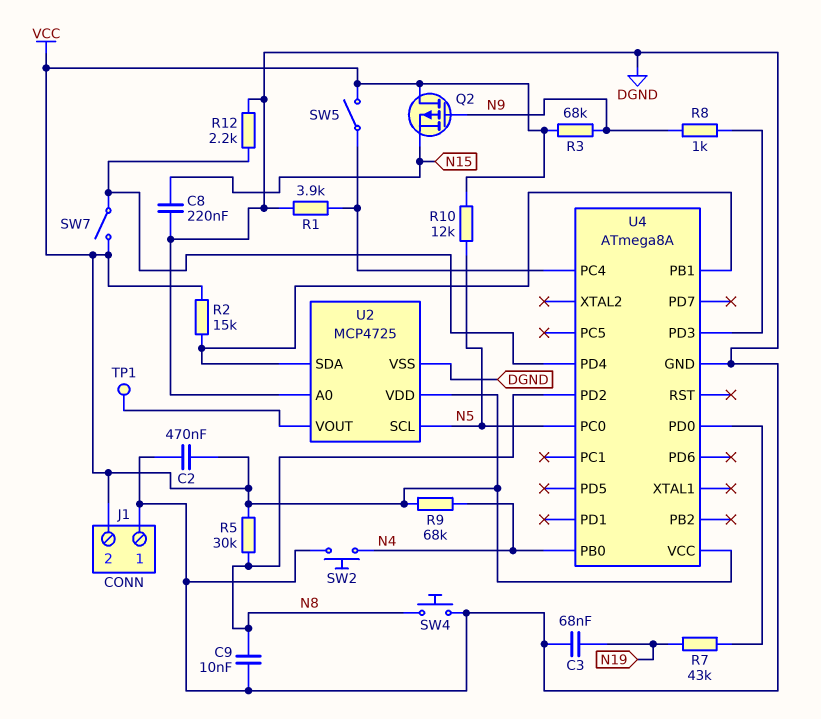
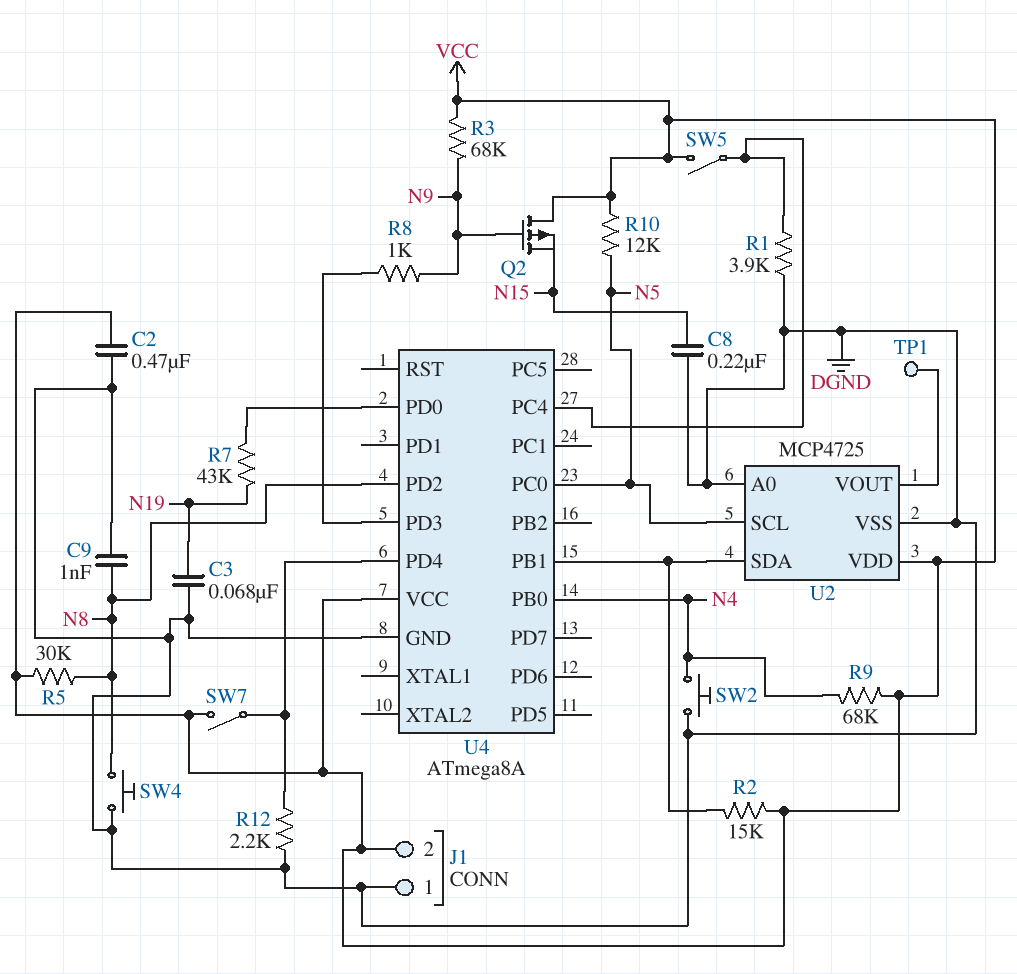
C9: 10nF (DGND, N8) -> 1nF (DGND, N8)

